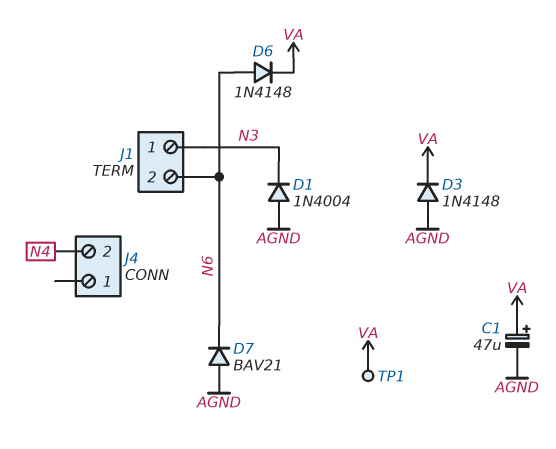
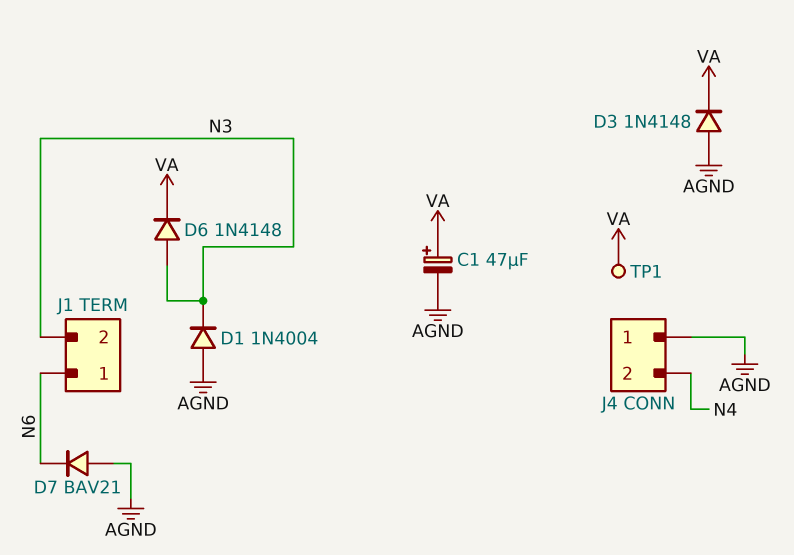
D6: diode 1N4148 (A N6, K VA) -> diode 1N4148 (A N3, K VA)
J1 pin 1: N3 -> N6
J1 pin 2: N6 -> N3
J4 pin 1: none -> AGND

